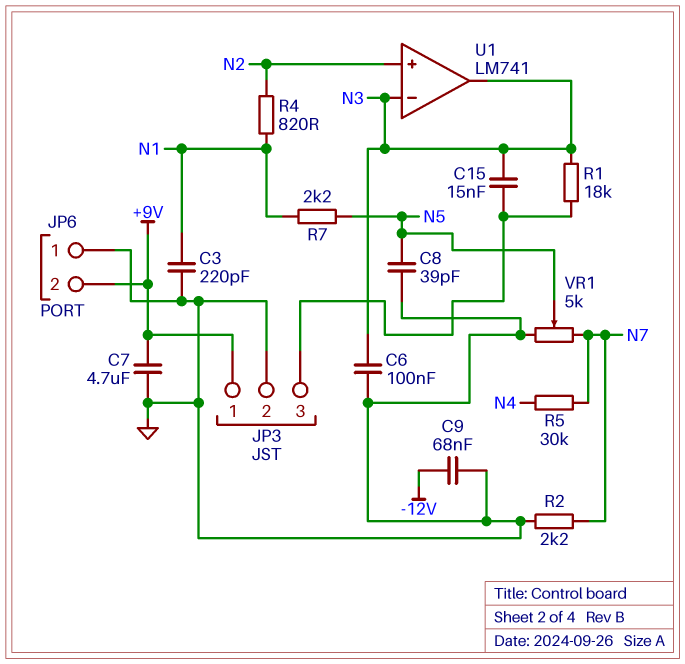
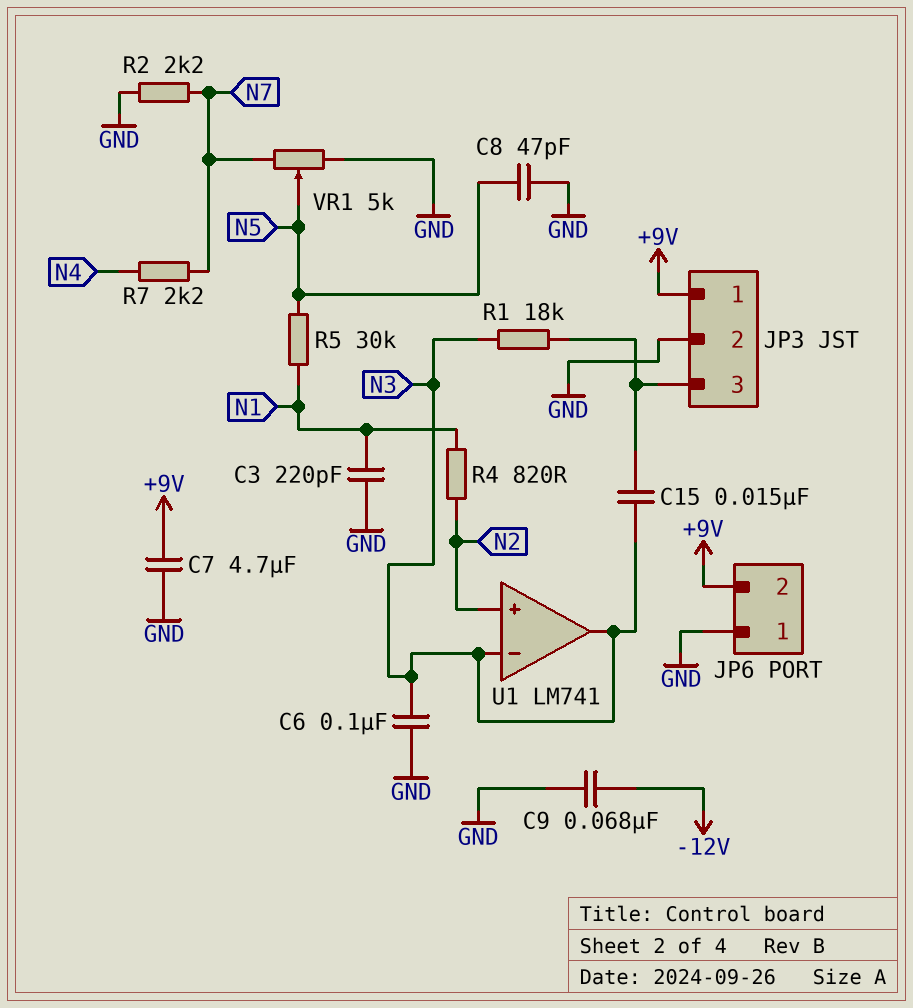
C8: 39pF (GND, N5) -> 47pF (GND, N5)
R5: 30k (N4, N7) -> 30k (N1, N5)
R7: 2.2k (N1, N5) -> 2.2k (N4, N7)

